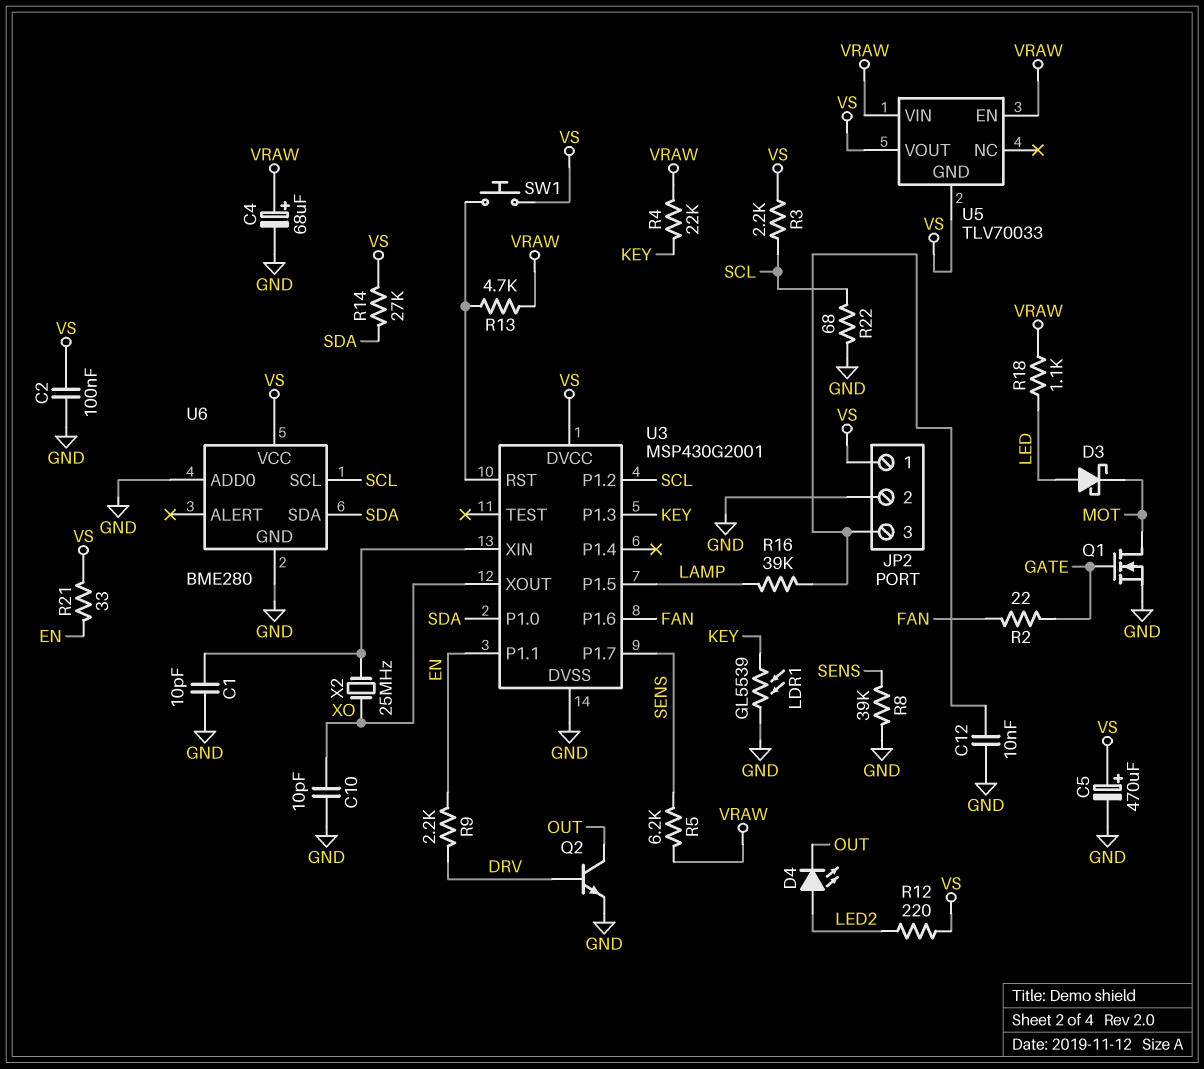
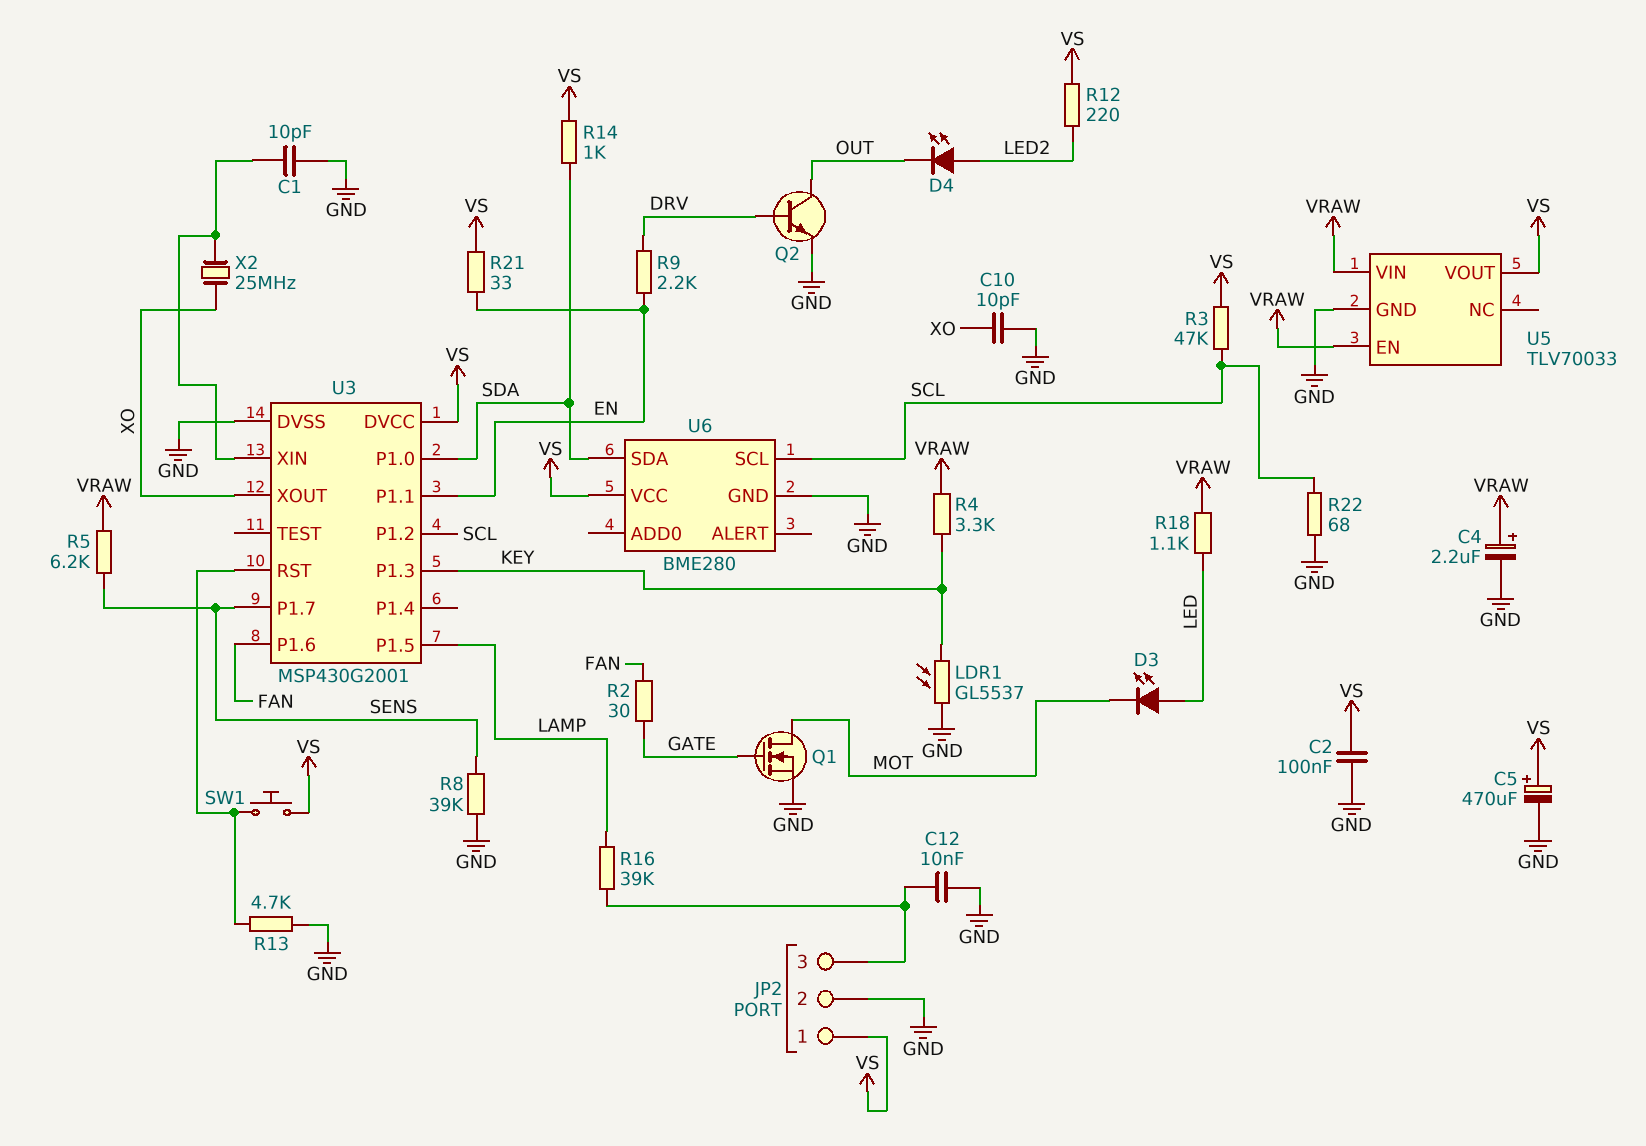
C4: 68uF (plus VRAW, minus GND) -> 2.2uF (plus VRAW, minus GND)
D3: schottky (A LED, K MOT) -> LED (A LED, K MOT)
LDR1: GL5539 (GND, KEY) -> GL5537 (GND, KEY)
R2: 22 (FAN, GATE) -> 30 (FAN, GATE)
R3: 2.2k (SCL, VS) -> 47k (SCL, VS)
R4: 22k (KEY, VRAW) -> 3.3k (KEY, VRAW)
R13: 4.7k (U3/RST, VRAW) -> 4.7k (GND, U3/RST)
R14: 27k (SDA, VS) -> 1k (SDA, VS)
U5 pin GND: VS -> GND
U6 pin ADD0: GND -> none

